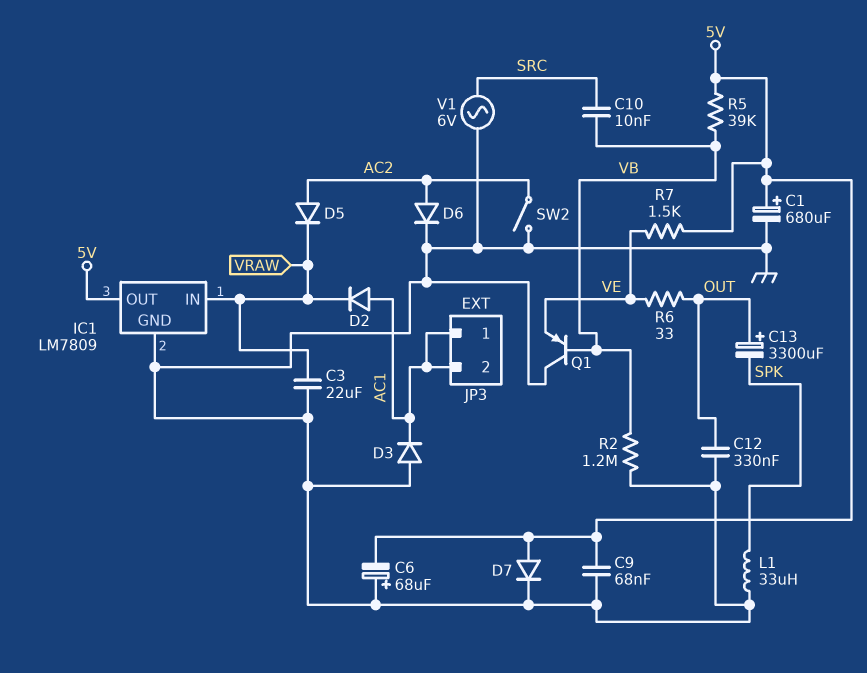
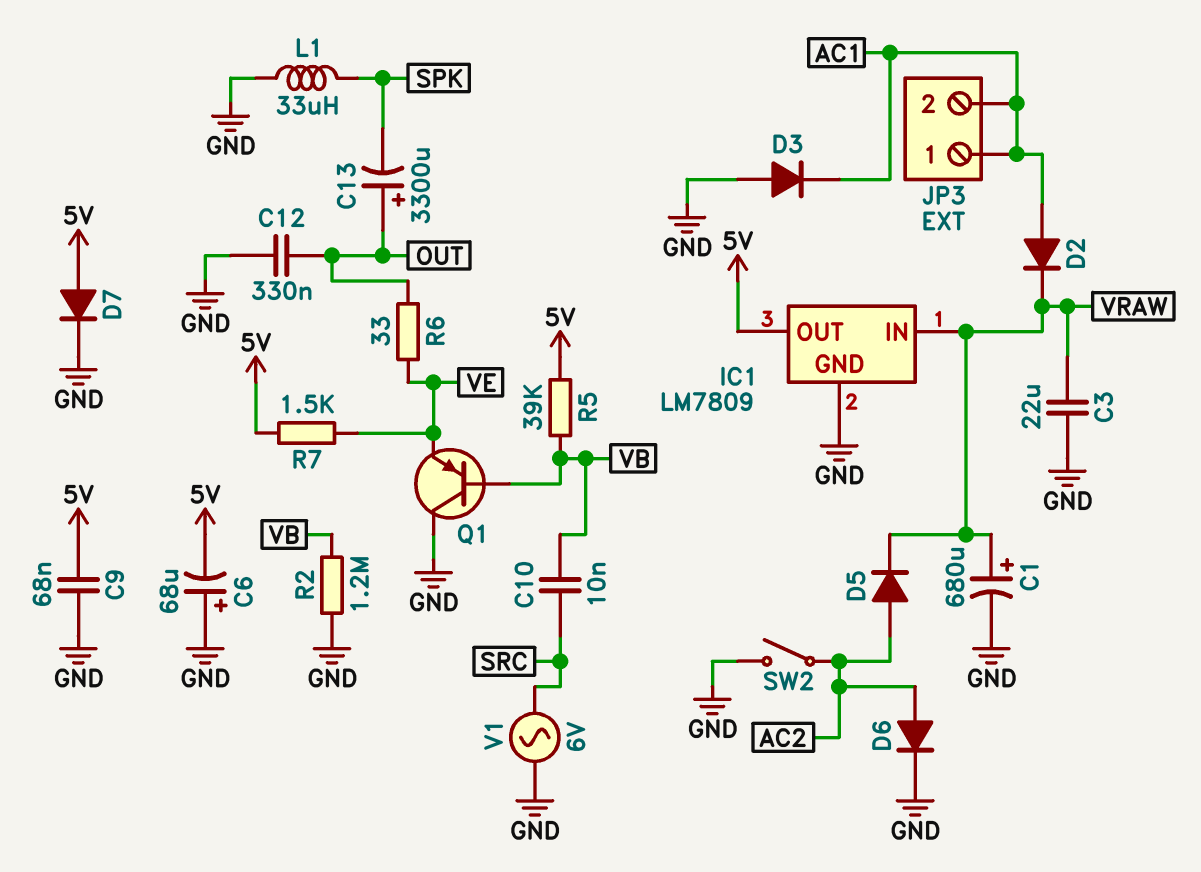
C1: 680uF (plus 5V, minus GND) -> 680uF (plus VRAW, minus GND)

